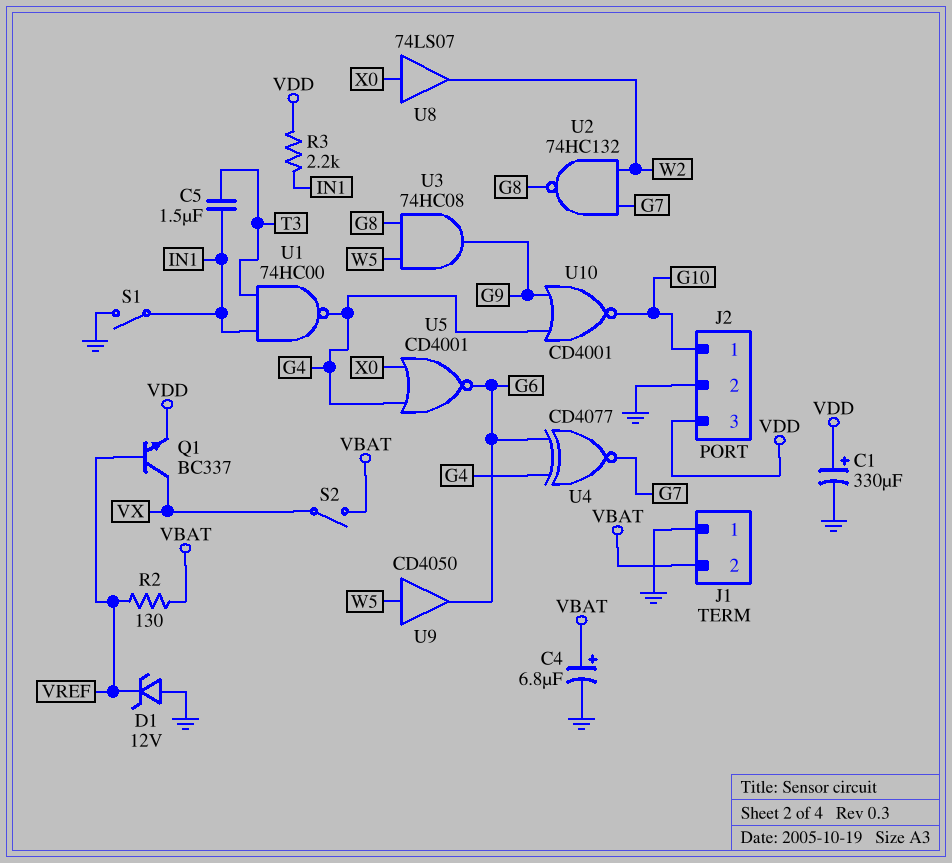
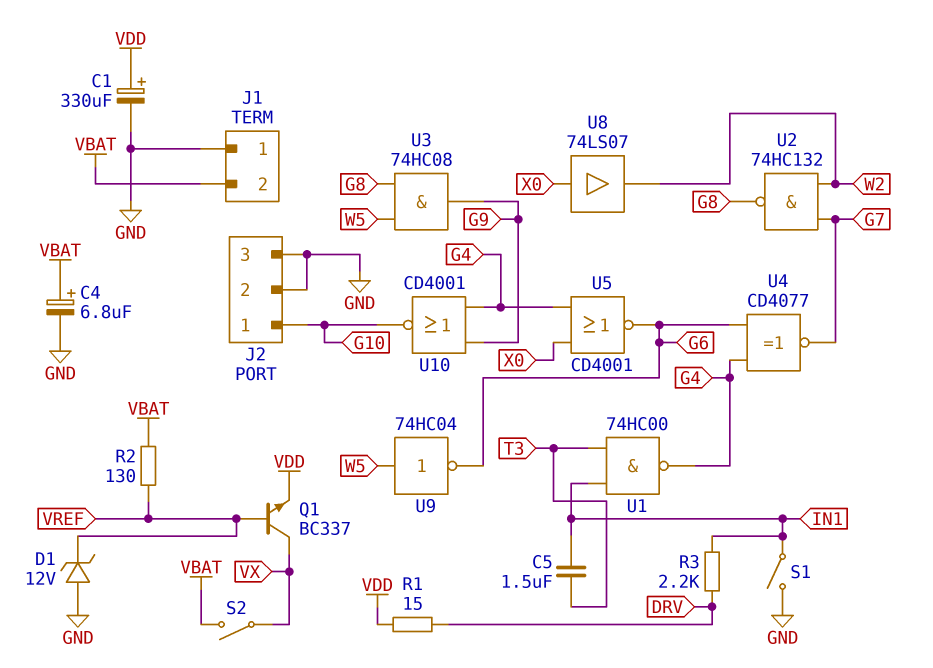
J2 pin 3: VDD -> GND
R1: none -> 15 (DRV, VDD)
R3: 2.2k (IN1, VDD) -> 2.2k (DRV, IN1)
U9: buffer CD4050 (in W5, out G6) -> NOT 74HC04 (in W5, out G6)

